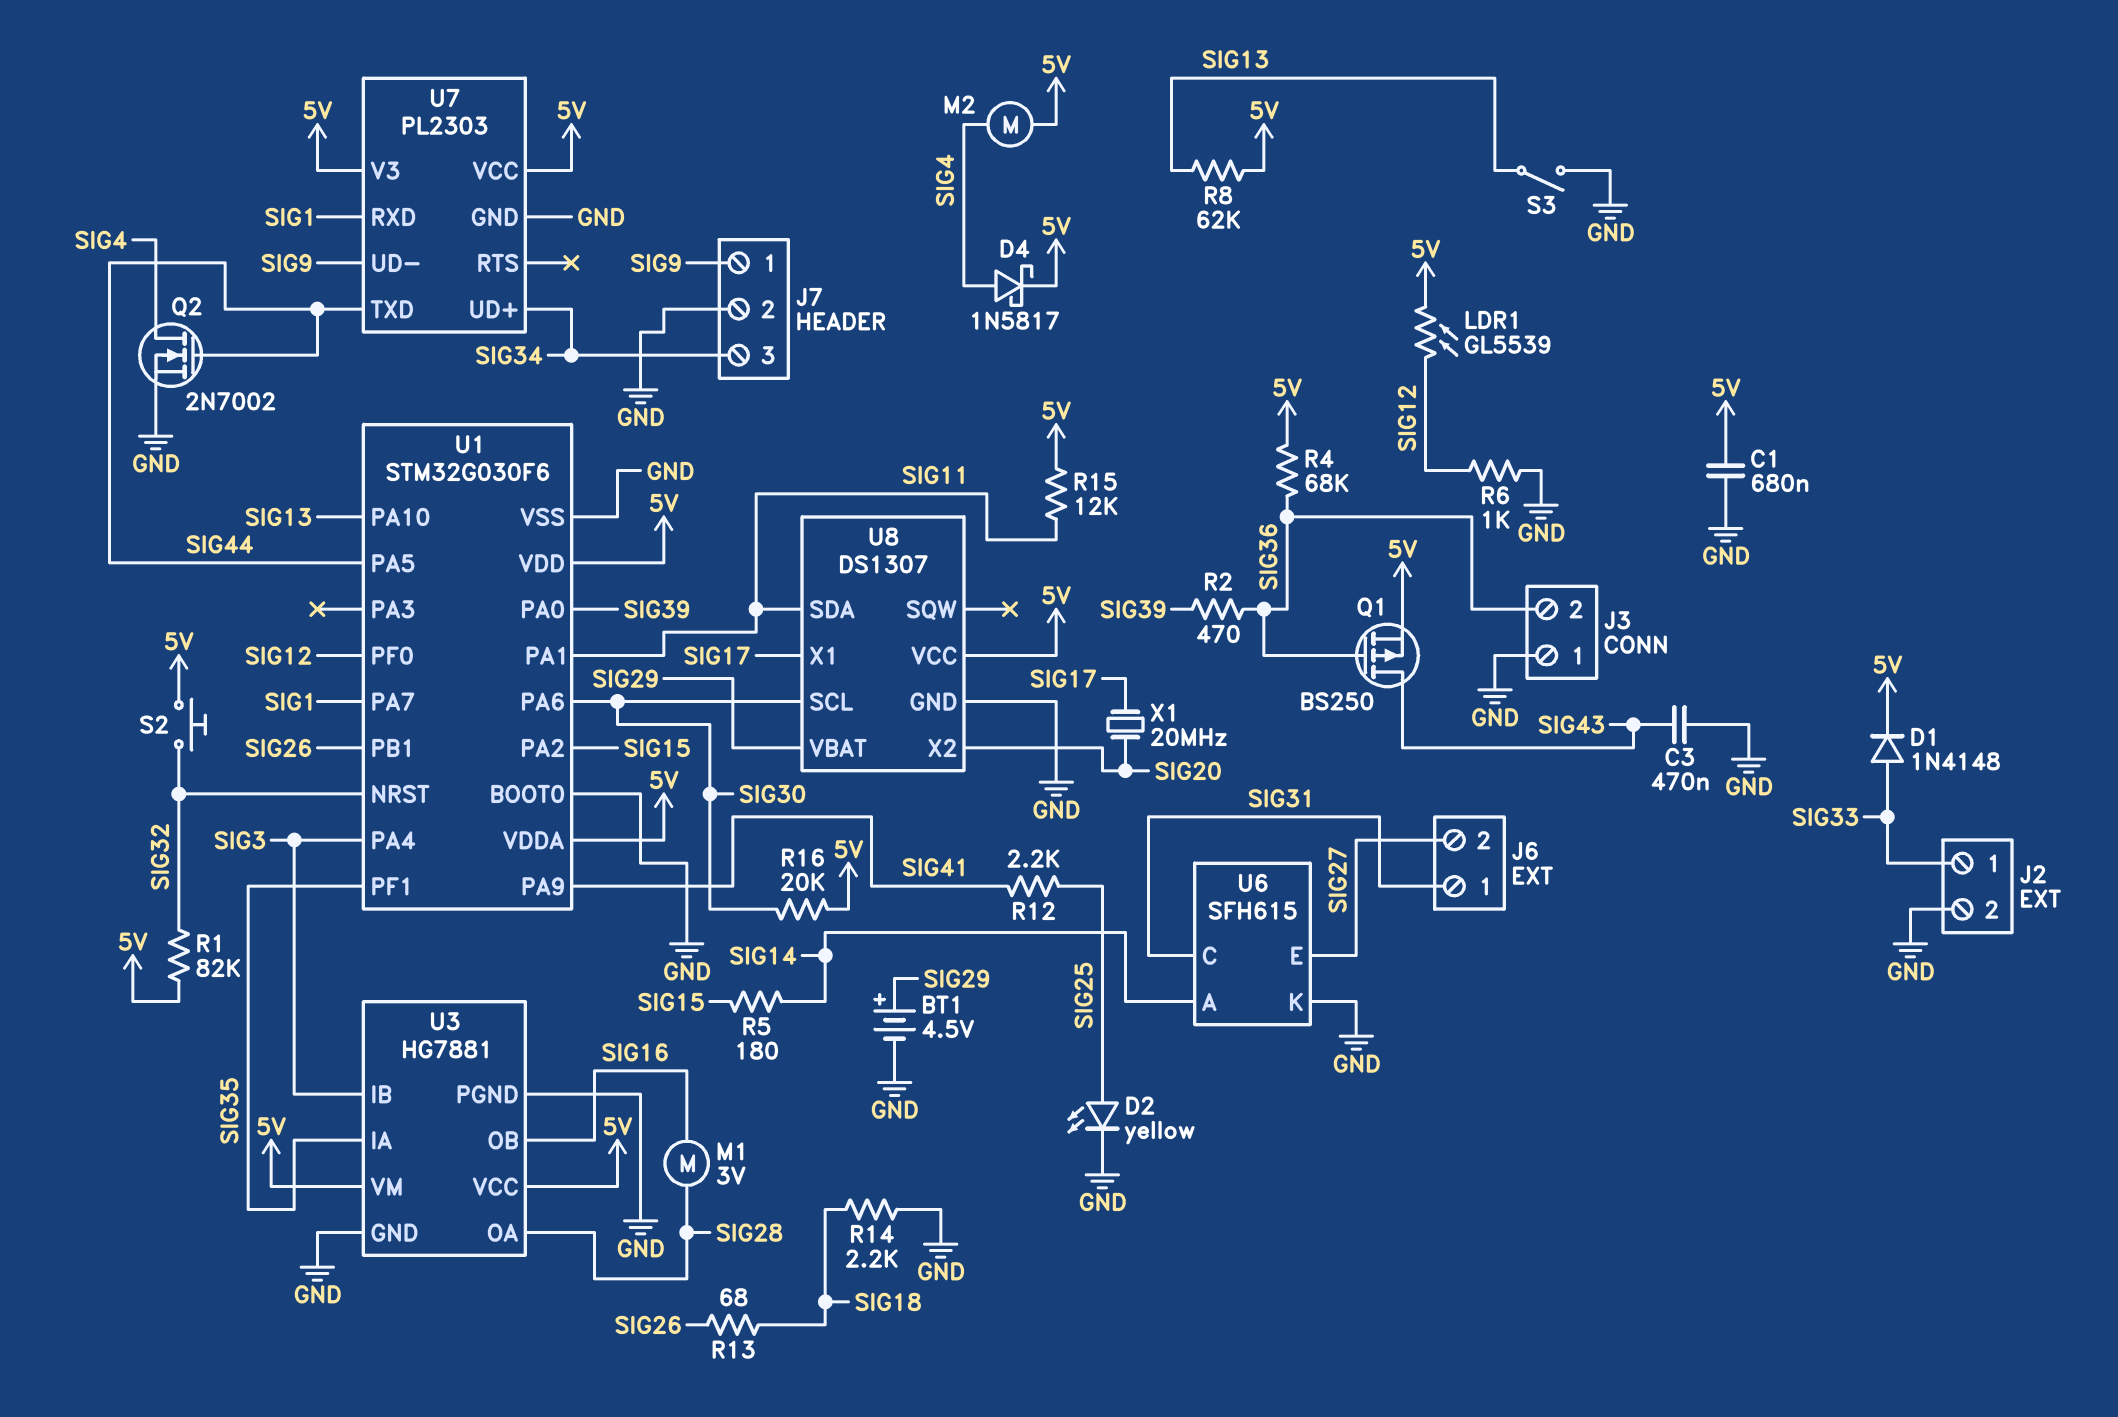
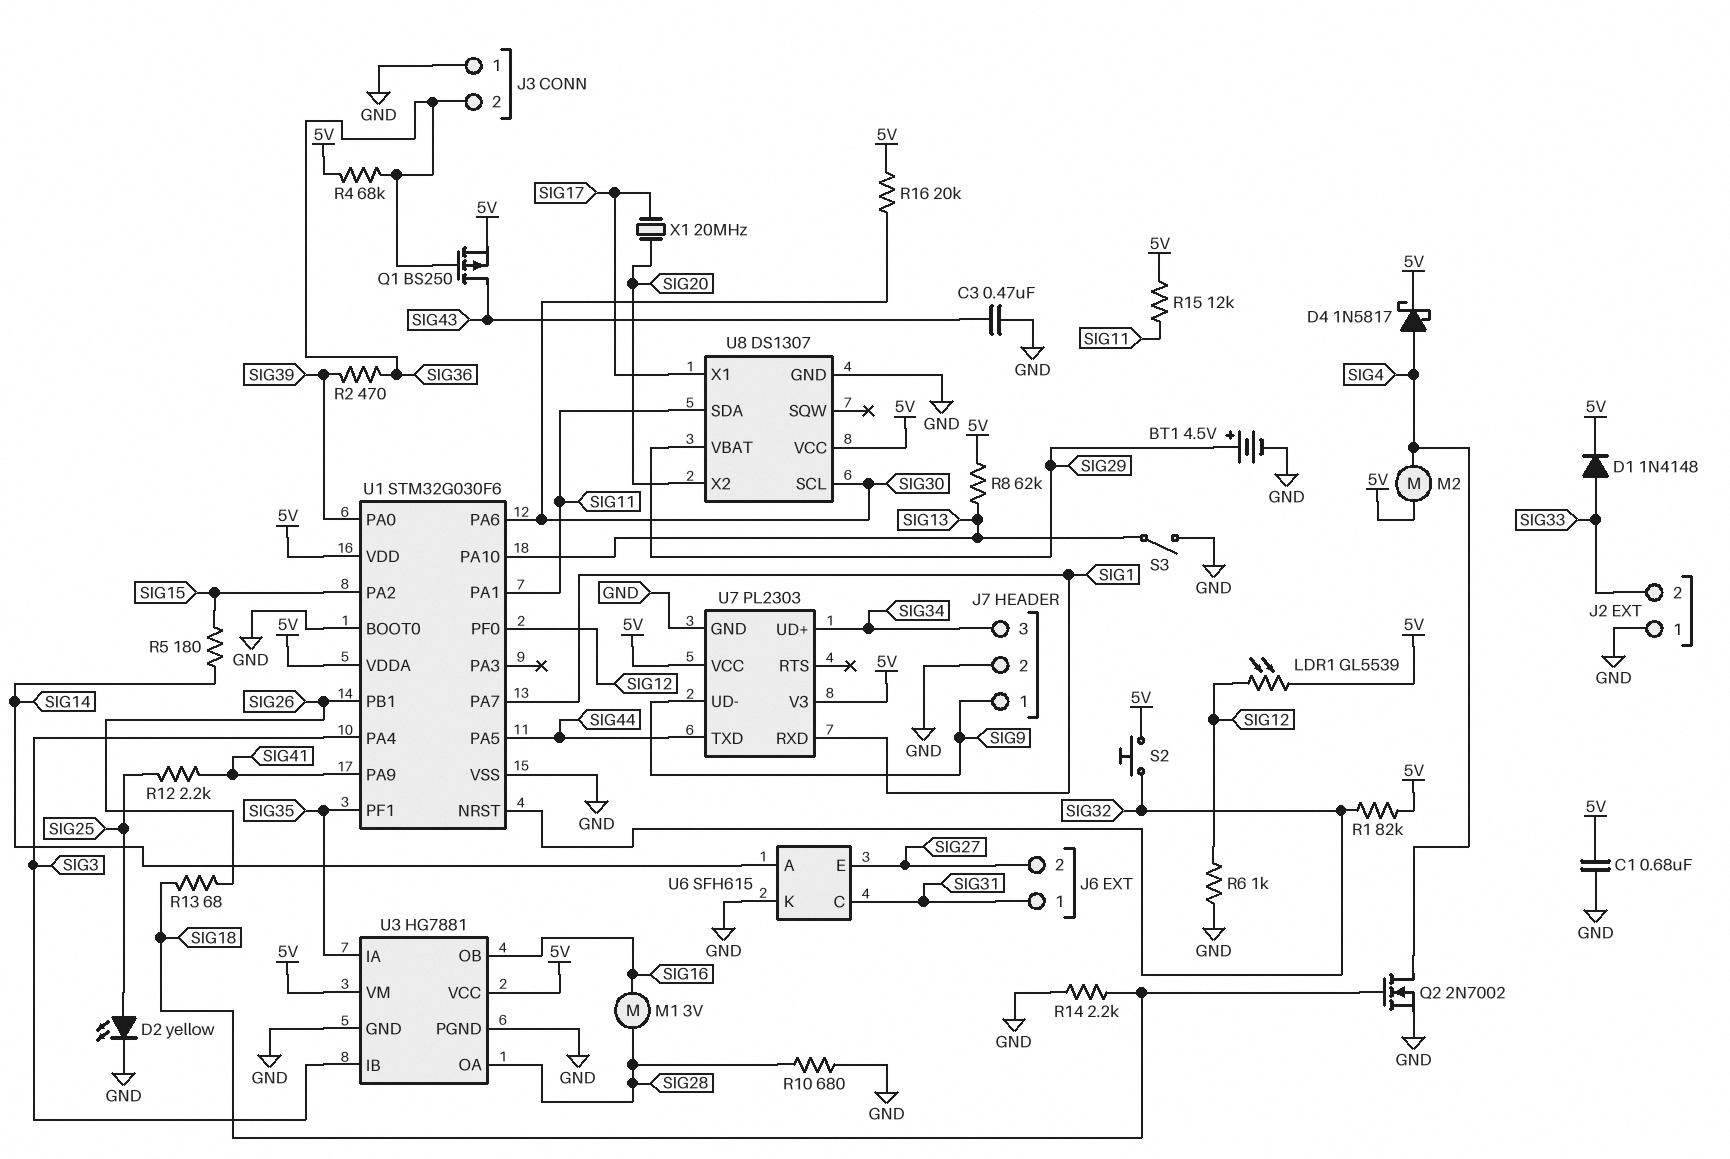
J2 pin 1: SIG33 -> GND
J2 pin 2: GND -> SIG33
Q2: NMOS 2N7002 (G SIG44, D SIG4, S GND) -> NMOS 2N7002 (G SIG18, D SIG4, S GND)
R10: none -> 680 (GND, SIG28)

